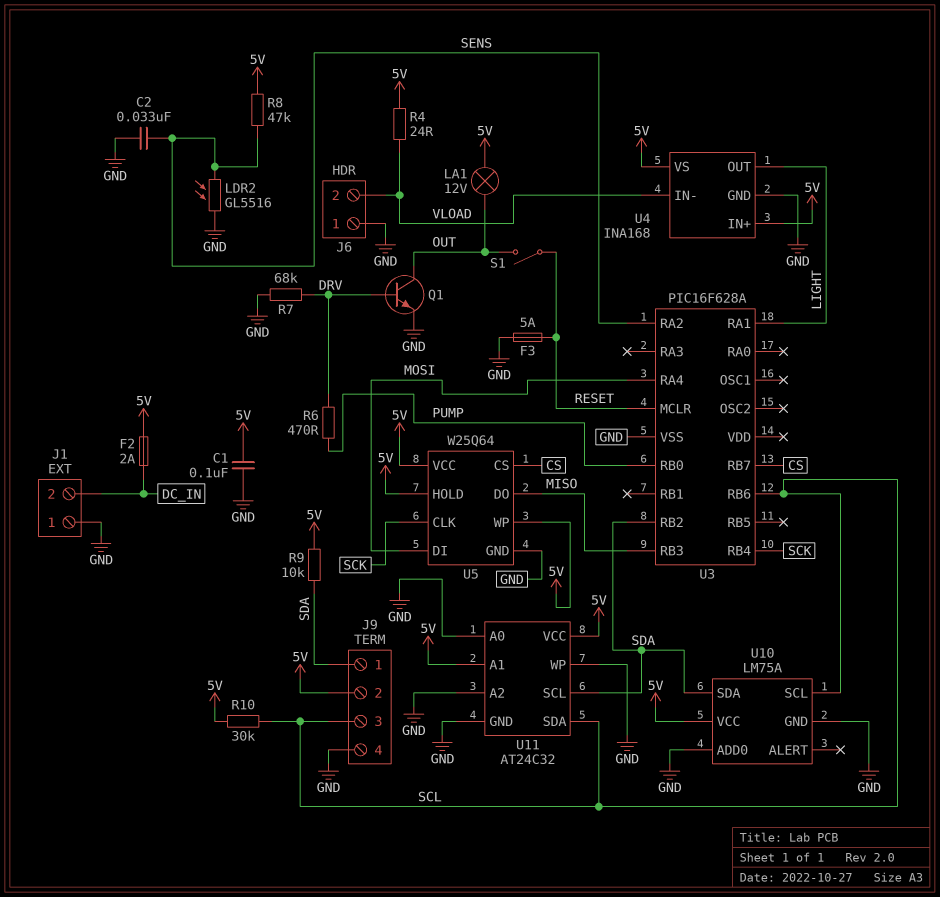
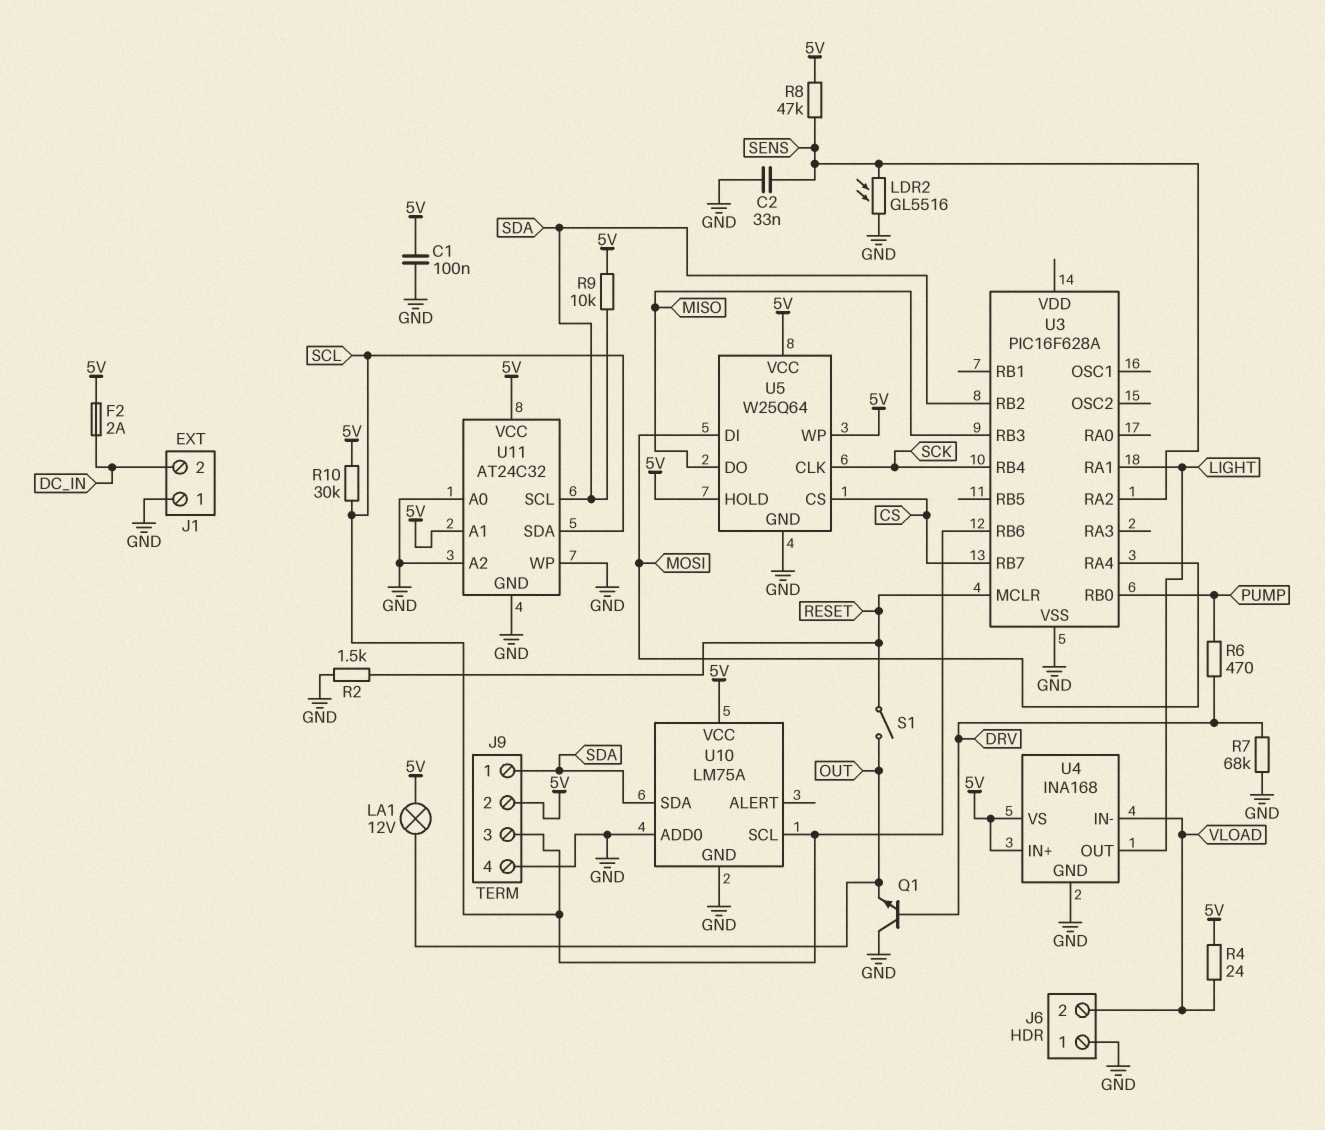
F3: 5A (GND, RESET) -> none
Q1: NPN (B DRV, C OUT, E GND) -> NPN (B DRV, C GND, E OUT)
R2: none -> 1.5k (GND, RESET)

